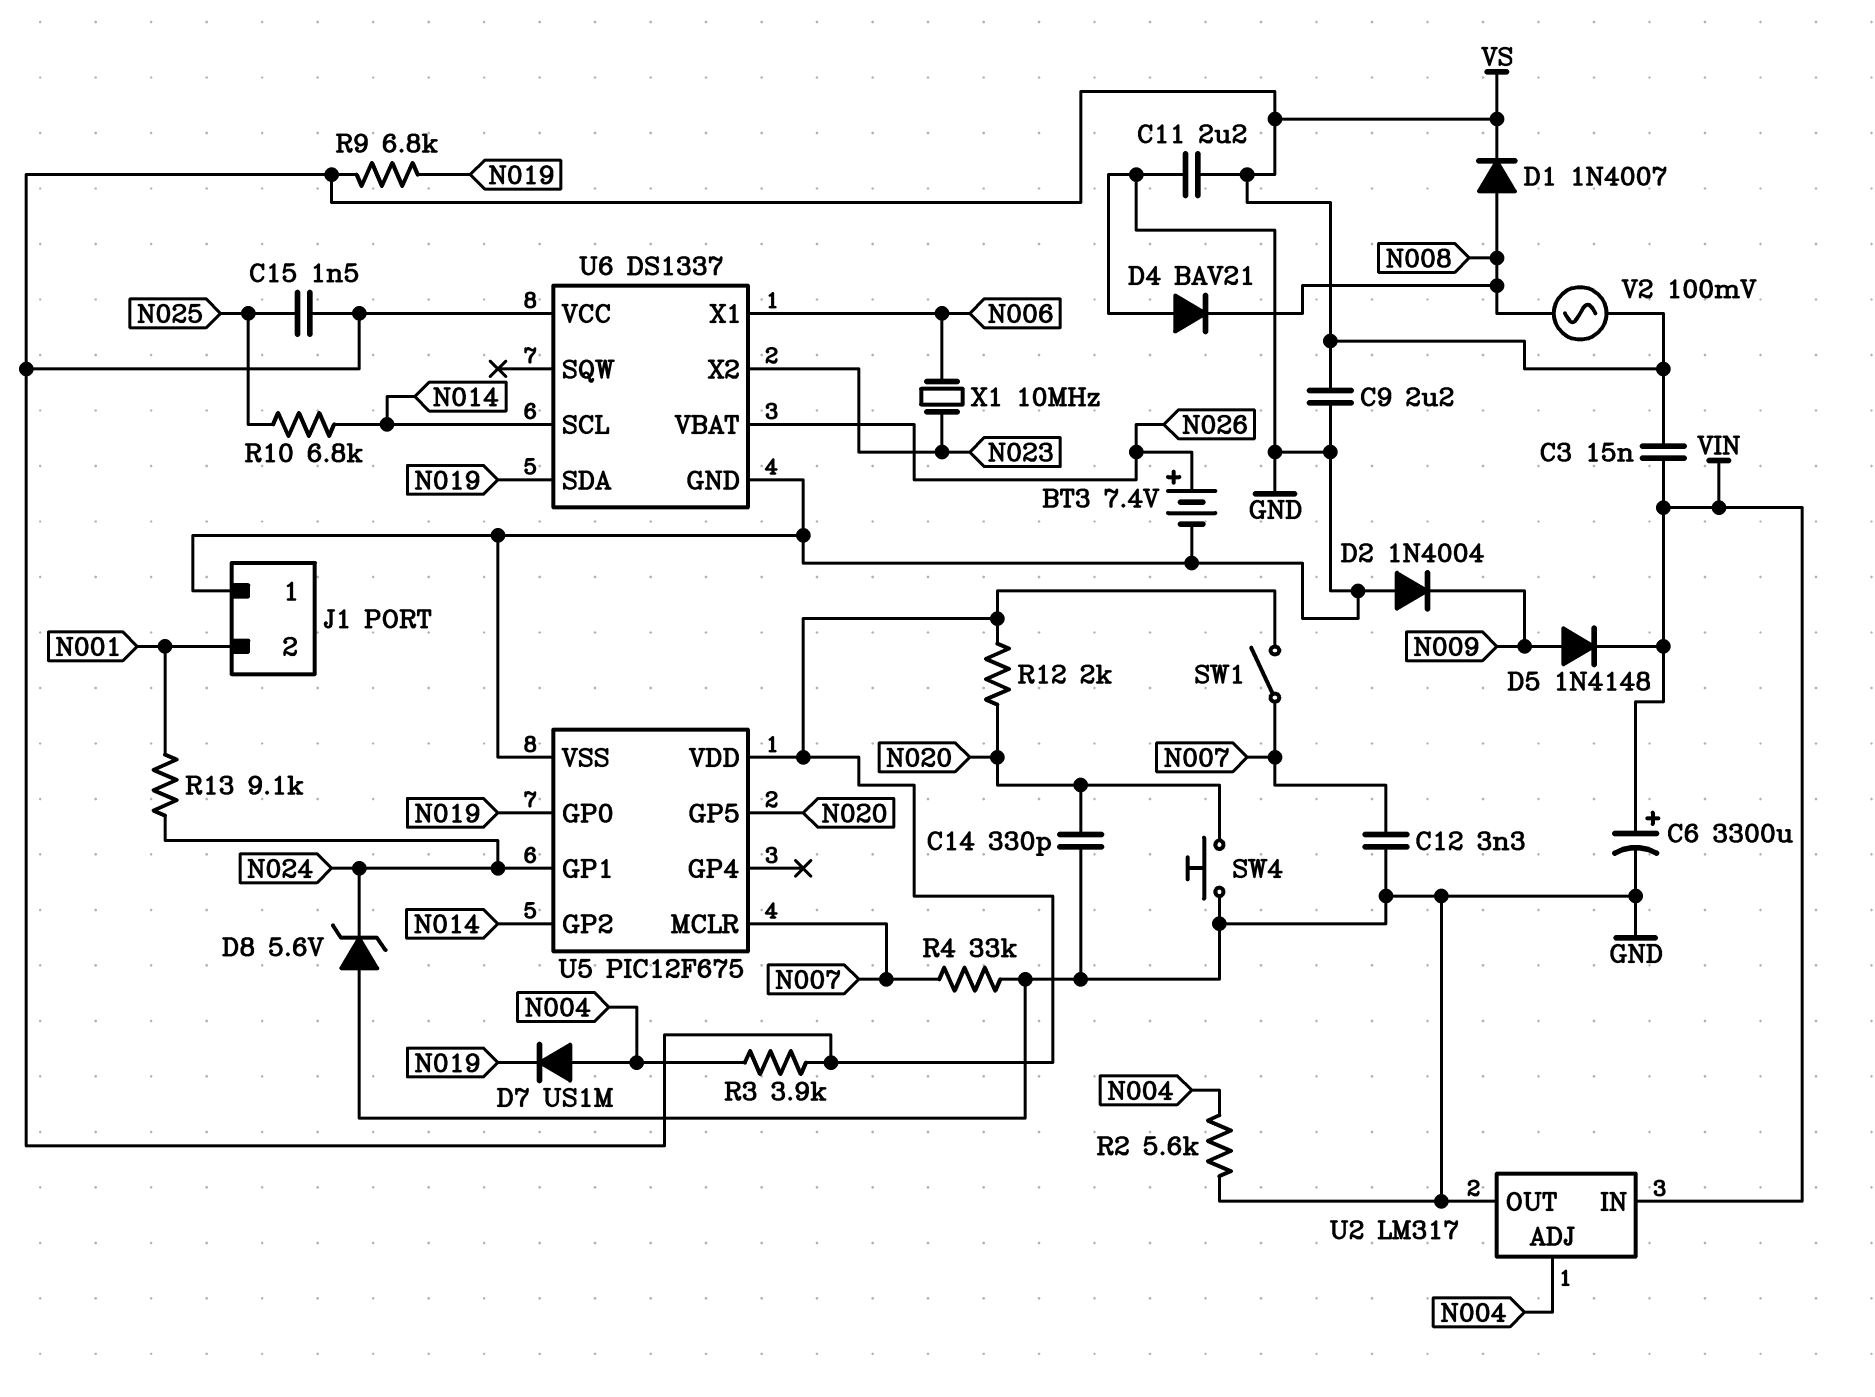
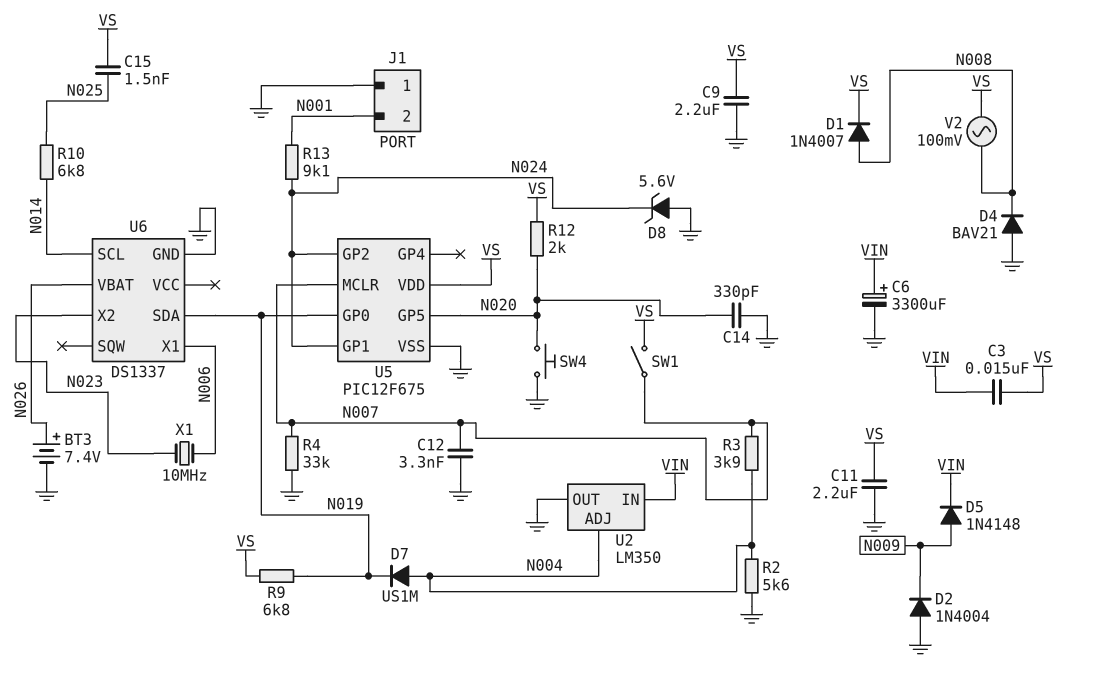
R3: 3.9k (N004, VS) -> 3.9k (N004, N007)
U2: LM317 -> LM350
U5 pin GP2: N014 -> N024
U6 pin VCC: VS -> none

